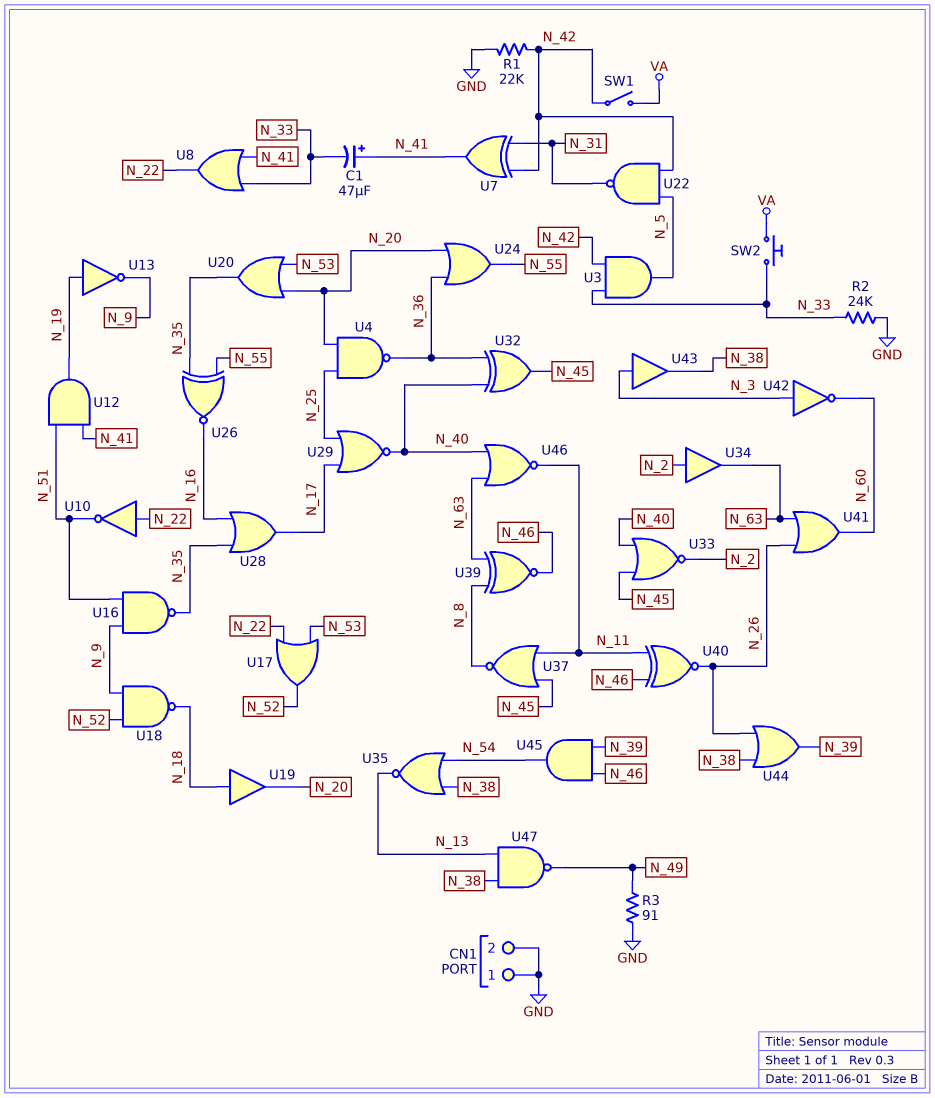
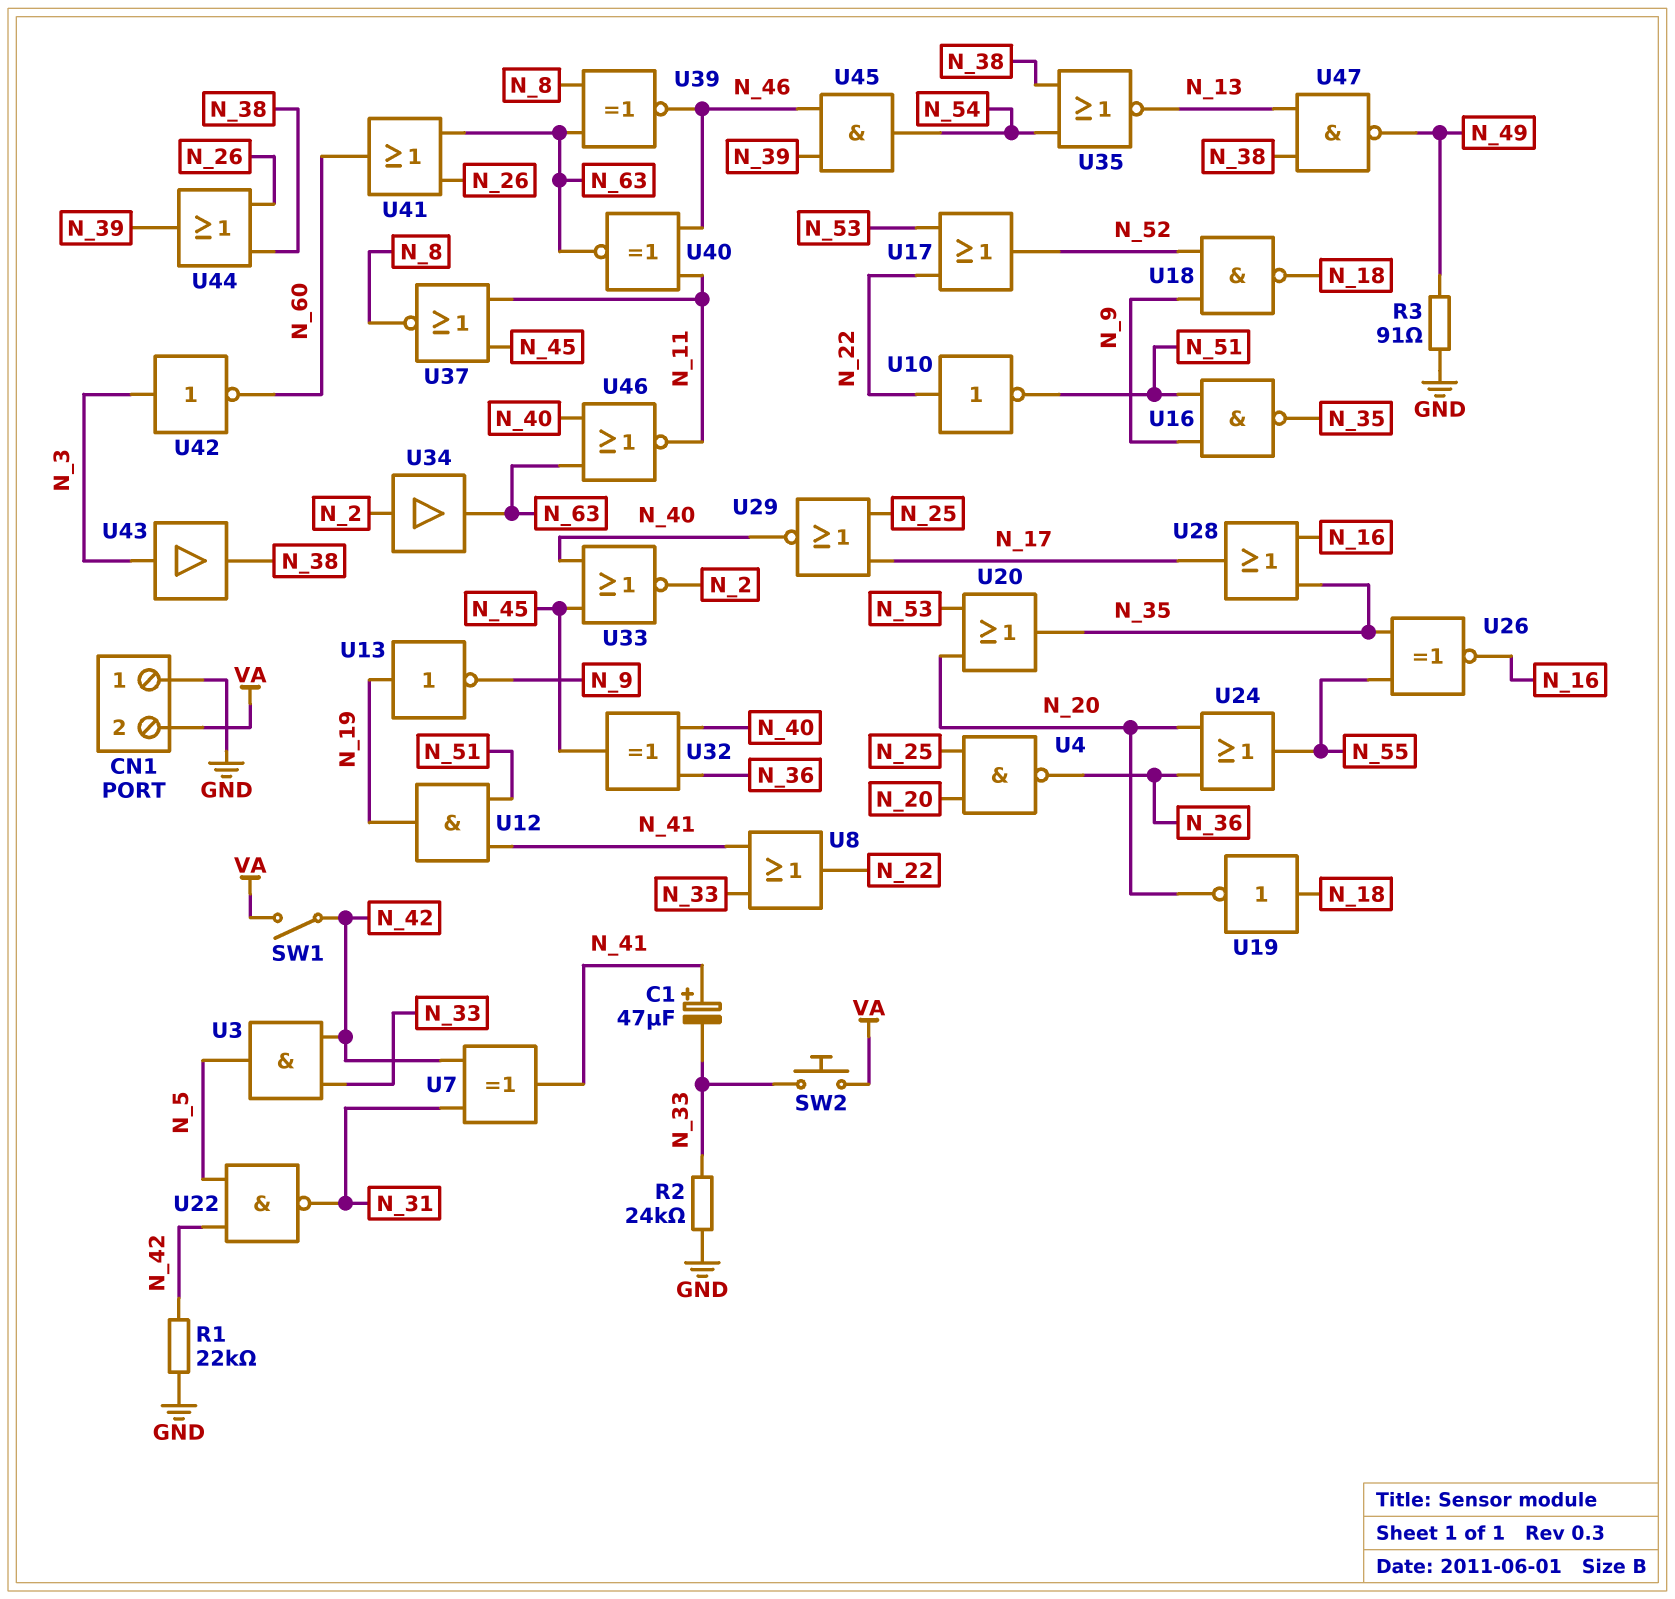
CN1 pin 2: GND -> VA
U19: buffer (in N_18, out N_20) -> NOT (in N_18, out N_20)
U40: XNOR (in N_11, in N_46, out N_26) -> XNOR (in N_11, in N_46, out N_63)

